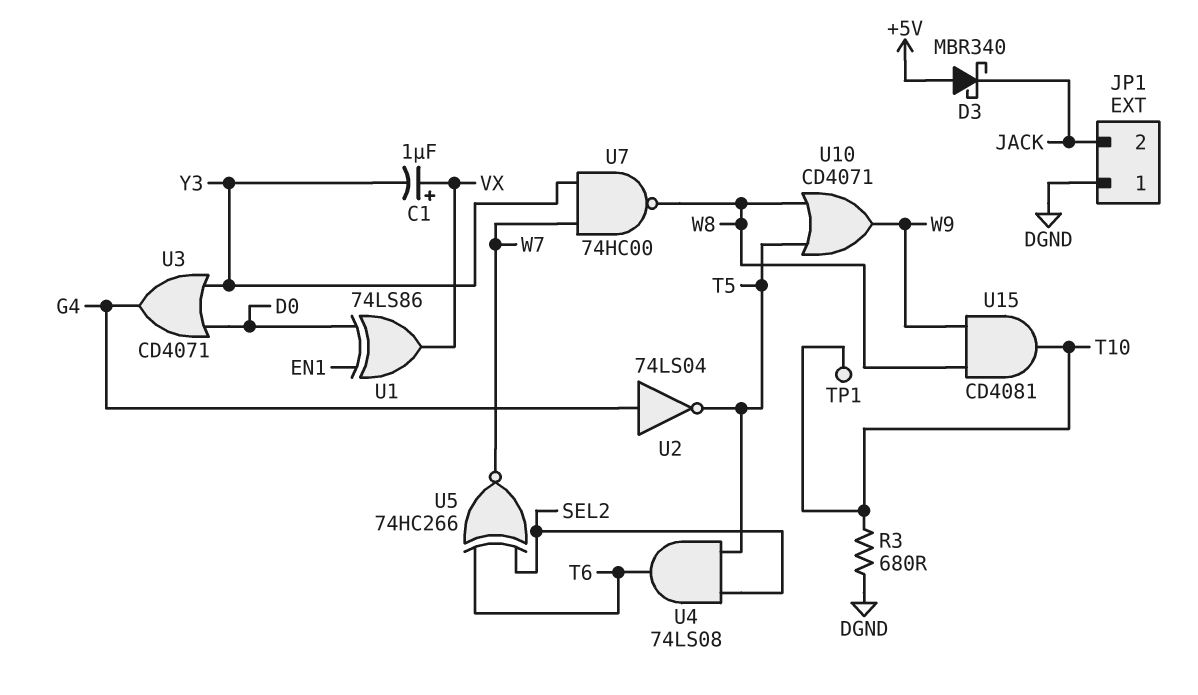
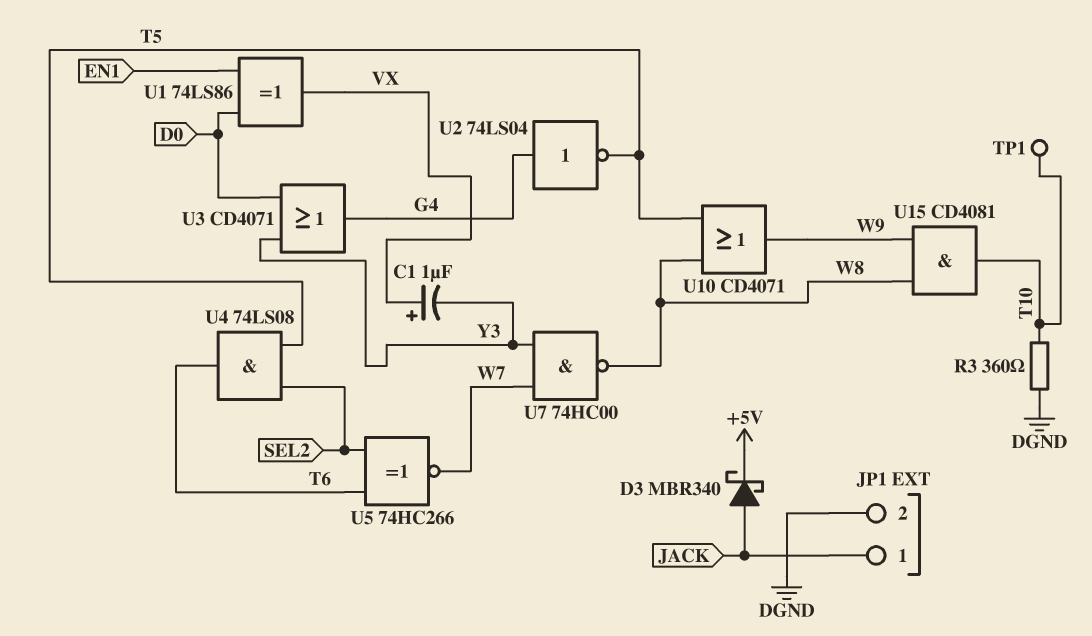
D3: schottky MBR340 (A +5V, K JACK) -> schottky MBR340 (A JACK, K +5V)
JP1 pin 1: DGND -> JACK
JP1 pin 2: JACK -> DGND
R3: 680 (DGND, T10) -> 360 (DGND, T10)

